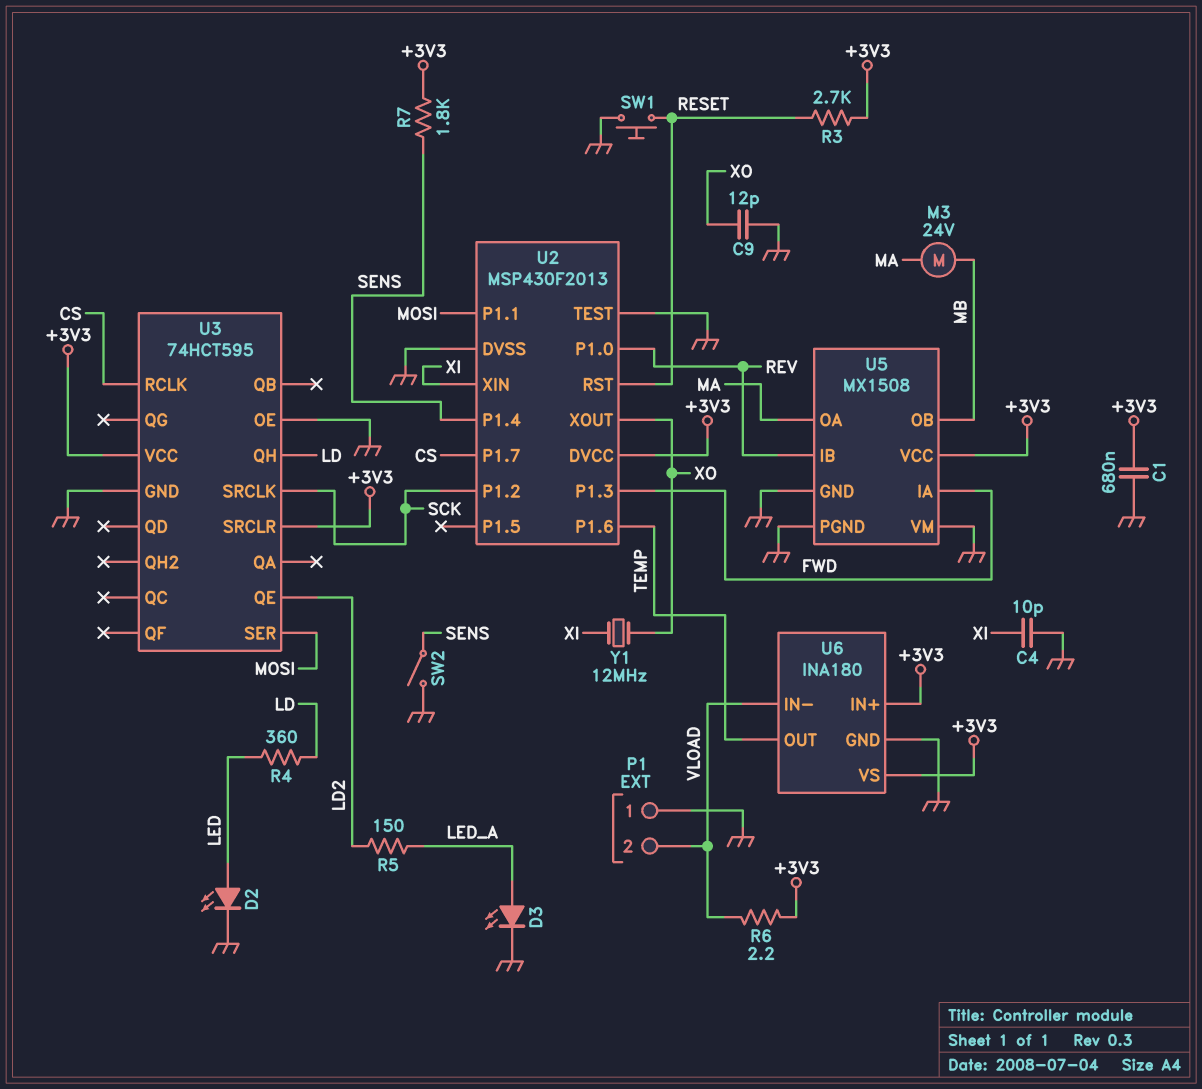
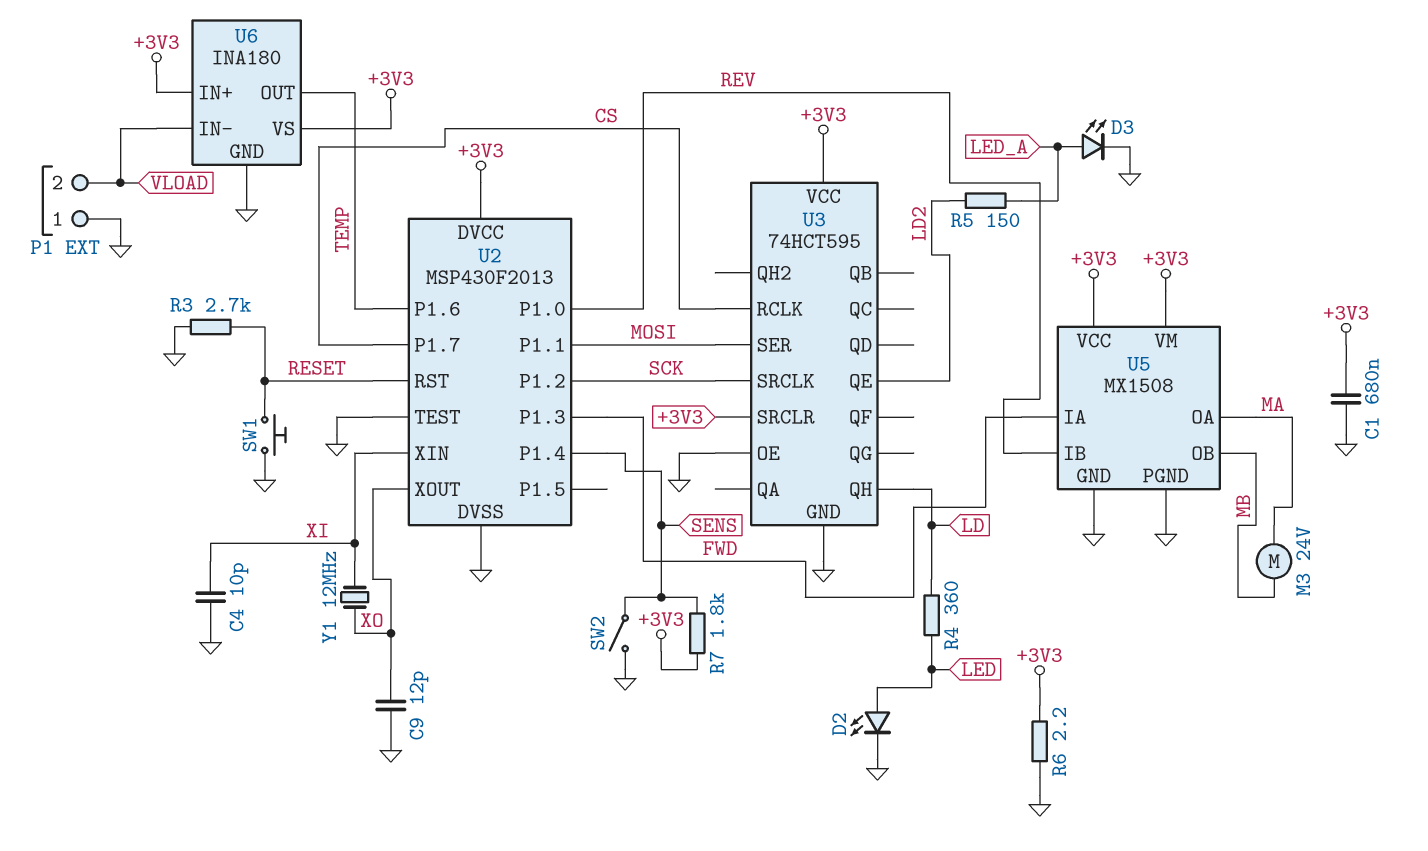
R3: 2.7k (+3V3, RESET) -> 2.7k (GND, RESET)
R6: 2.2 (+3V3, VLOAD) -> 2.2 (+3V3, GND)
U5 pin VM: GND -> +3V3

